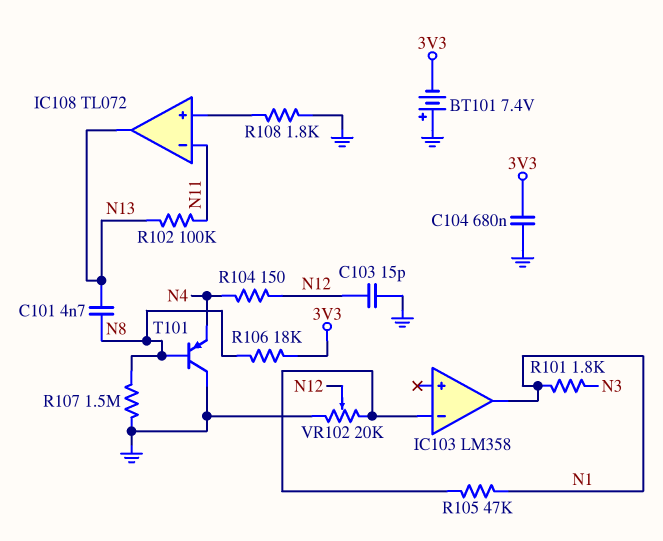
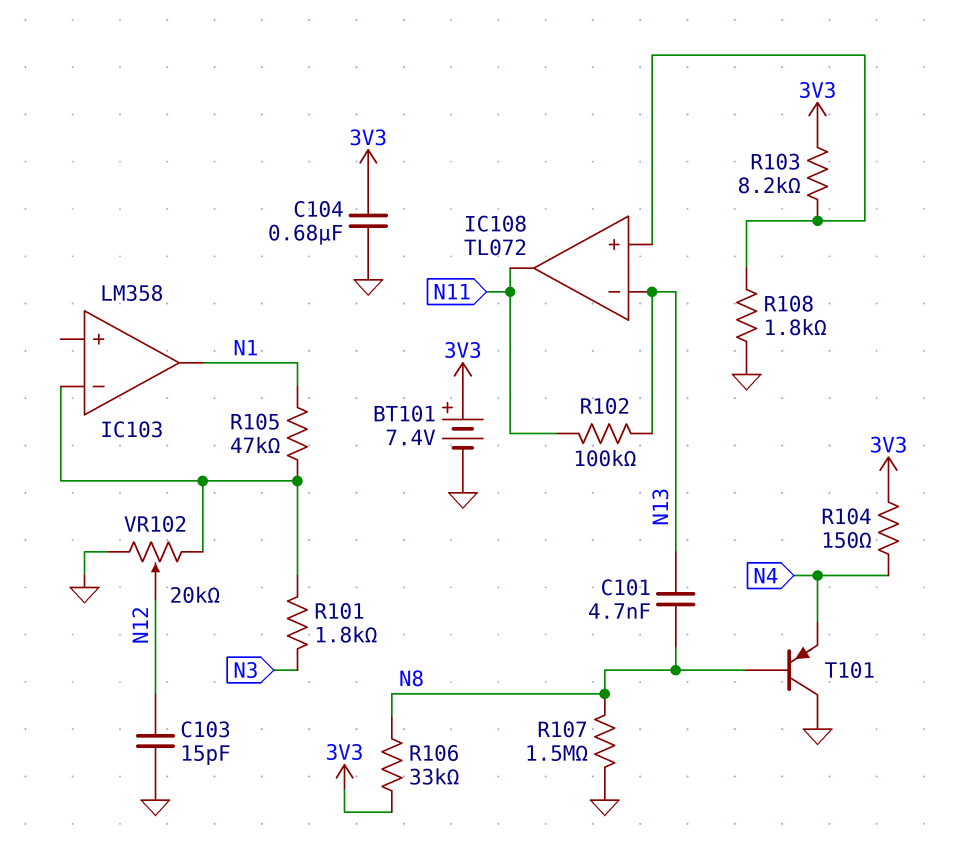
BT101: 7.4V (plus GND, minus 3V3) -> 7.4V (plus 3V3, minus GND)
IC108 pin in-: N11 -> N13
IC108 pin out: N13 -> N11
R101: 1.8k (N1, N3) -> 1.8k (IC103/in-, N3)
R103: none -> 8.2k (3V3, IC108/in+)
R104: 150 (N4, N12) -> 150 (3V3, N4)
R106: 18k (3V3, N8) -> 33k (3V3, N8)

